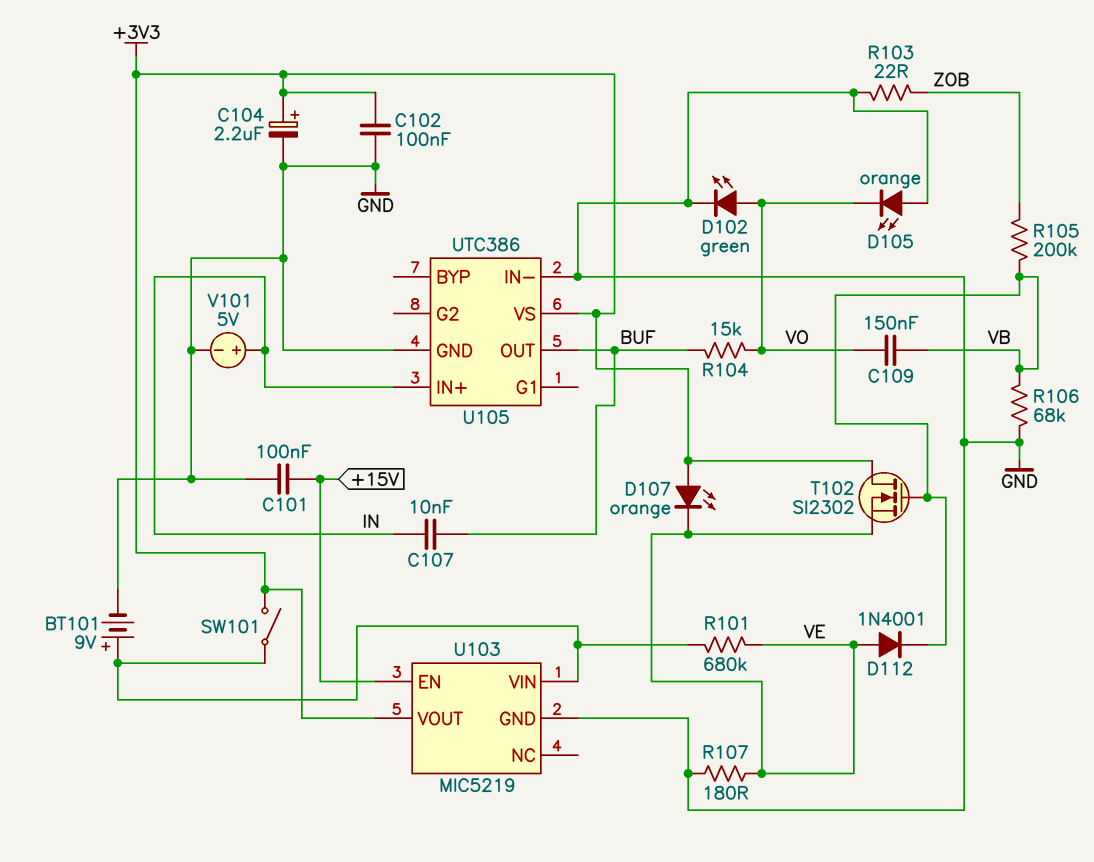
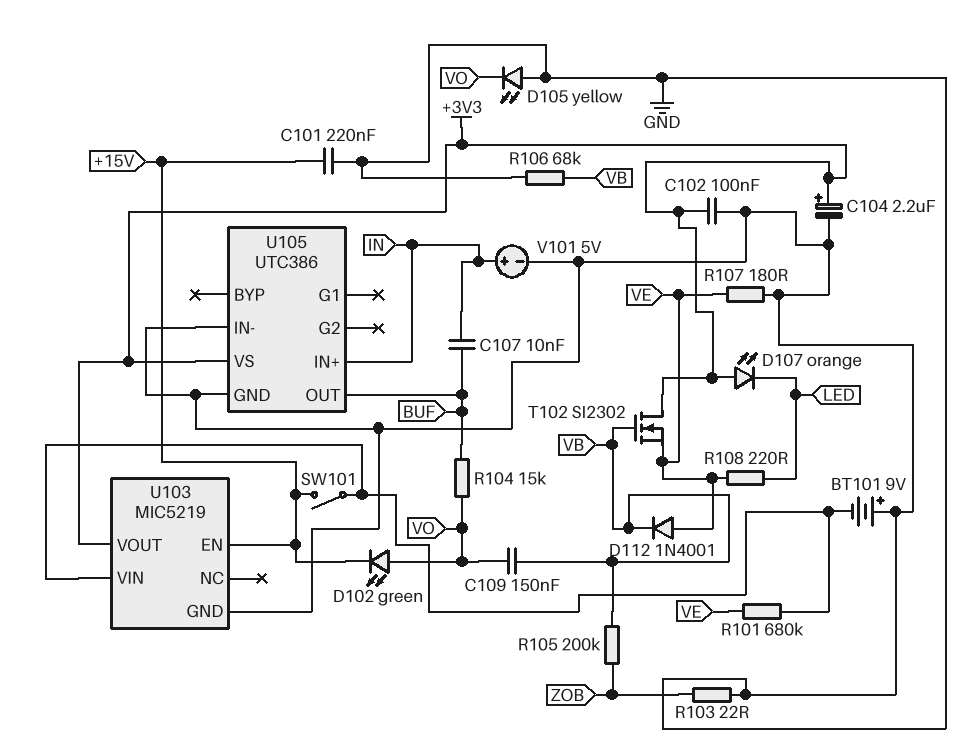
BT101: 9V (plus U103/VIN, minus GND) -> 9V (plus GND, minus U103/VIN)
C101: 100nF (+15V, GND) -> 220nF (+15V, GND)
D102: LED green (A VO, K GND) -> LED green (A VO, K +15V)
D105: LED orange (A GND, K VO) -> LED yellow (A GND, K VO)
D107: LED orange (A +3V3, K VE) -> LED orange (A +3V3, K LED)
R108: none -> 220 (LED, VE)
SW101: switch (+3V3, U103/VIN) -> switch (+15V, U103/VIN)

